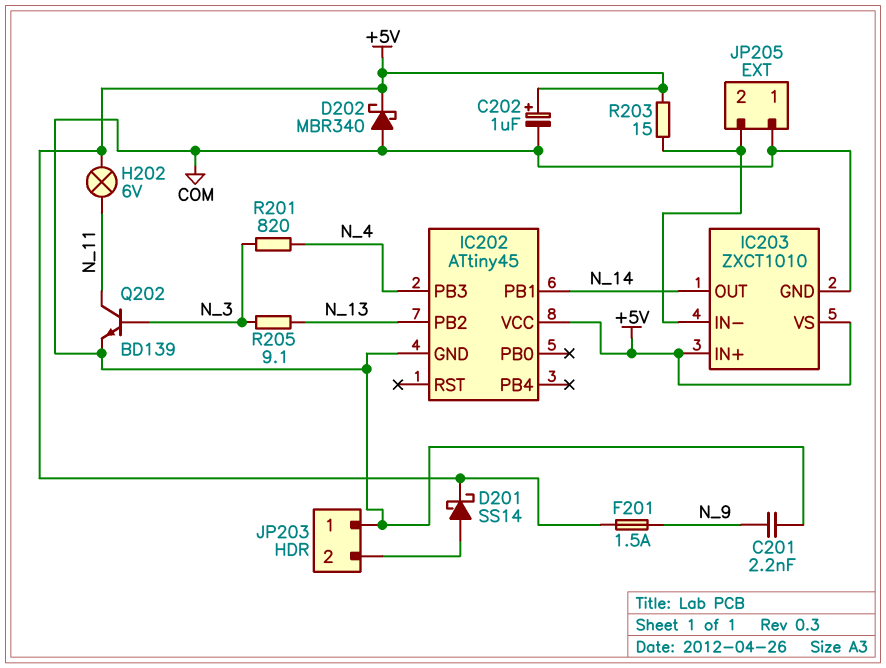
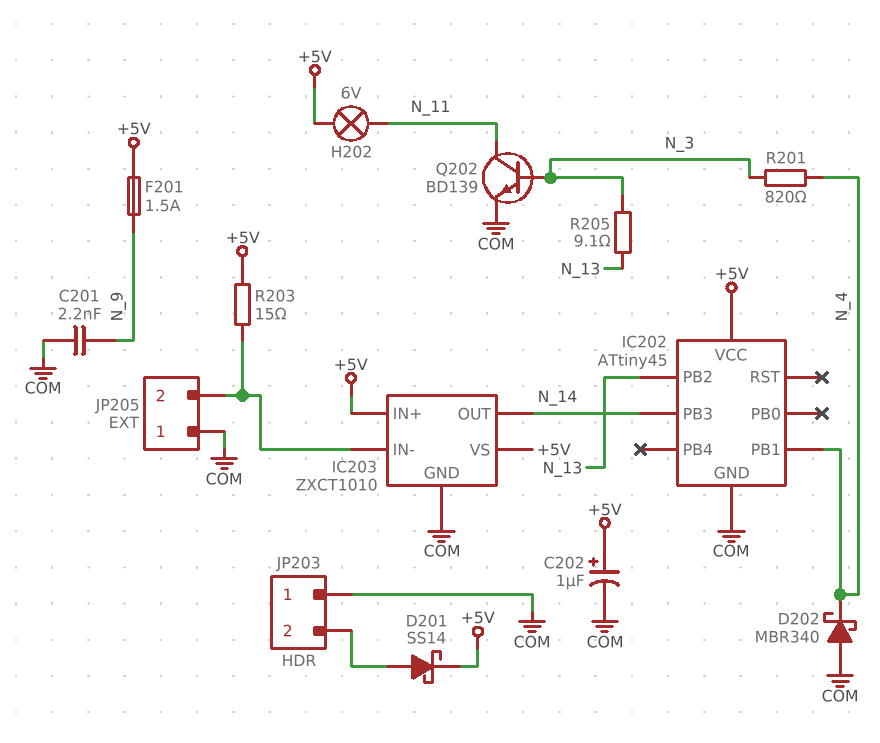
D202: schottky MBR340 (A COM, K +5V) -> schottky MBR340 (A COM, K N_4)
IC202 pin PB1: N_14 -> N_4
IC202 pin PB3: N_4 -> N_14

